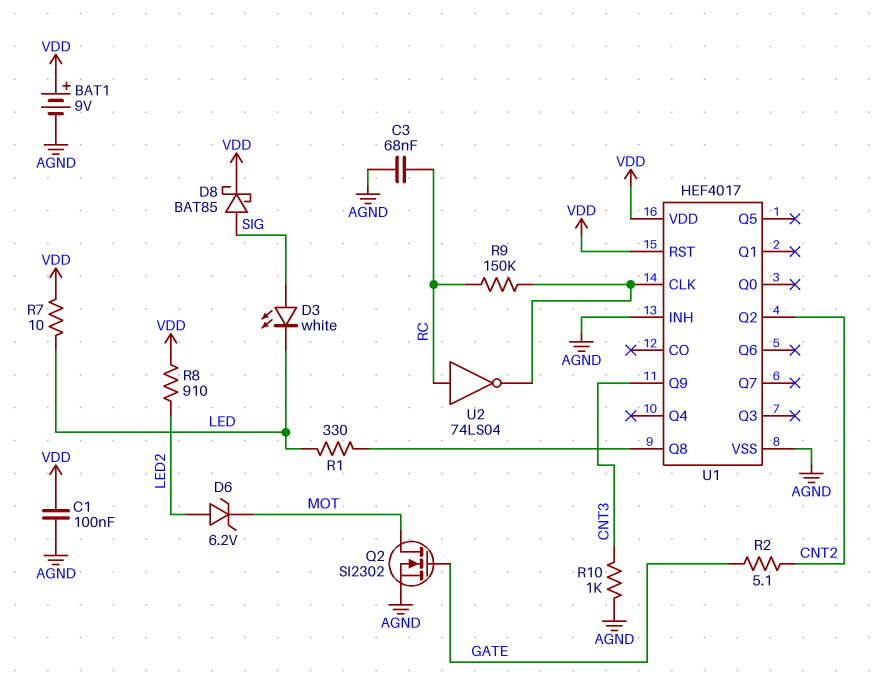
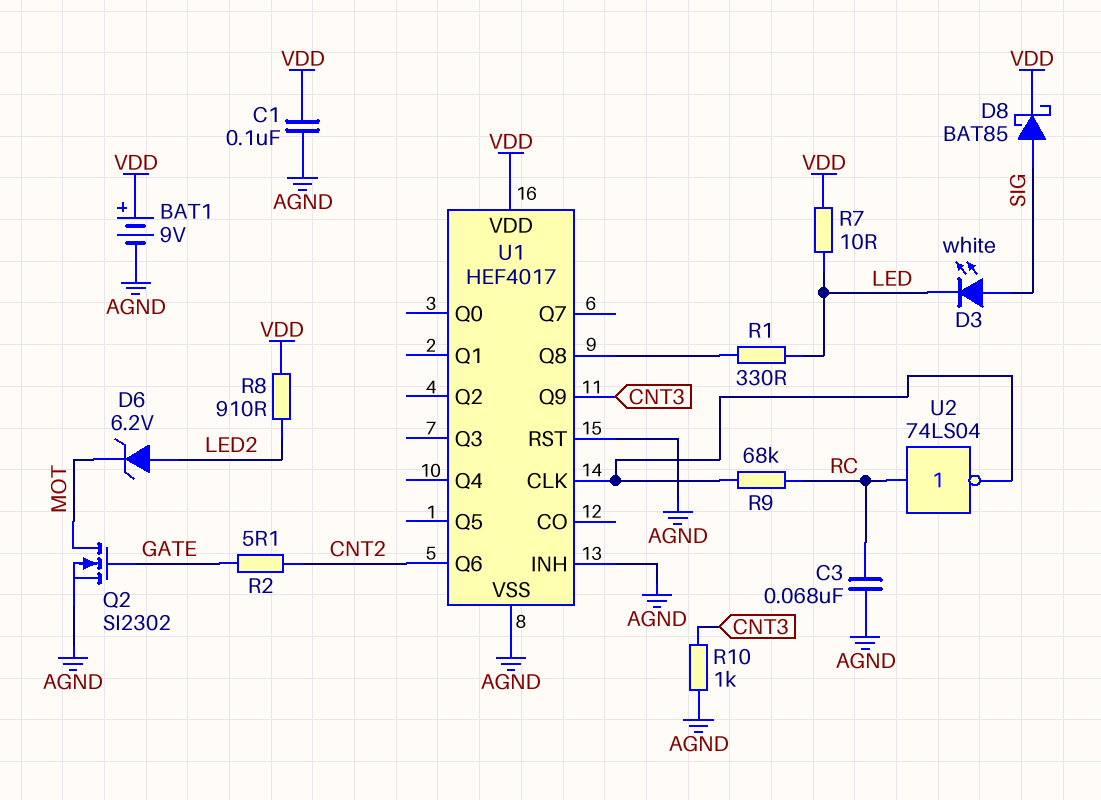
R9: 150k (RC, U1/CLK) -> 68k (RC, U1/CLK)
U1 pin Q2: CNT2 -> none
U1 pin Q6: none -> CNT2
U1 pin RST: VDD -> AGND

